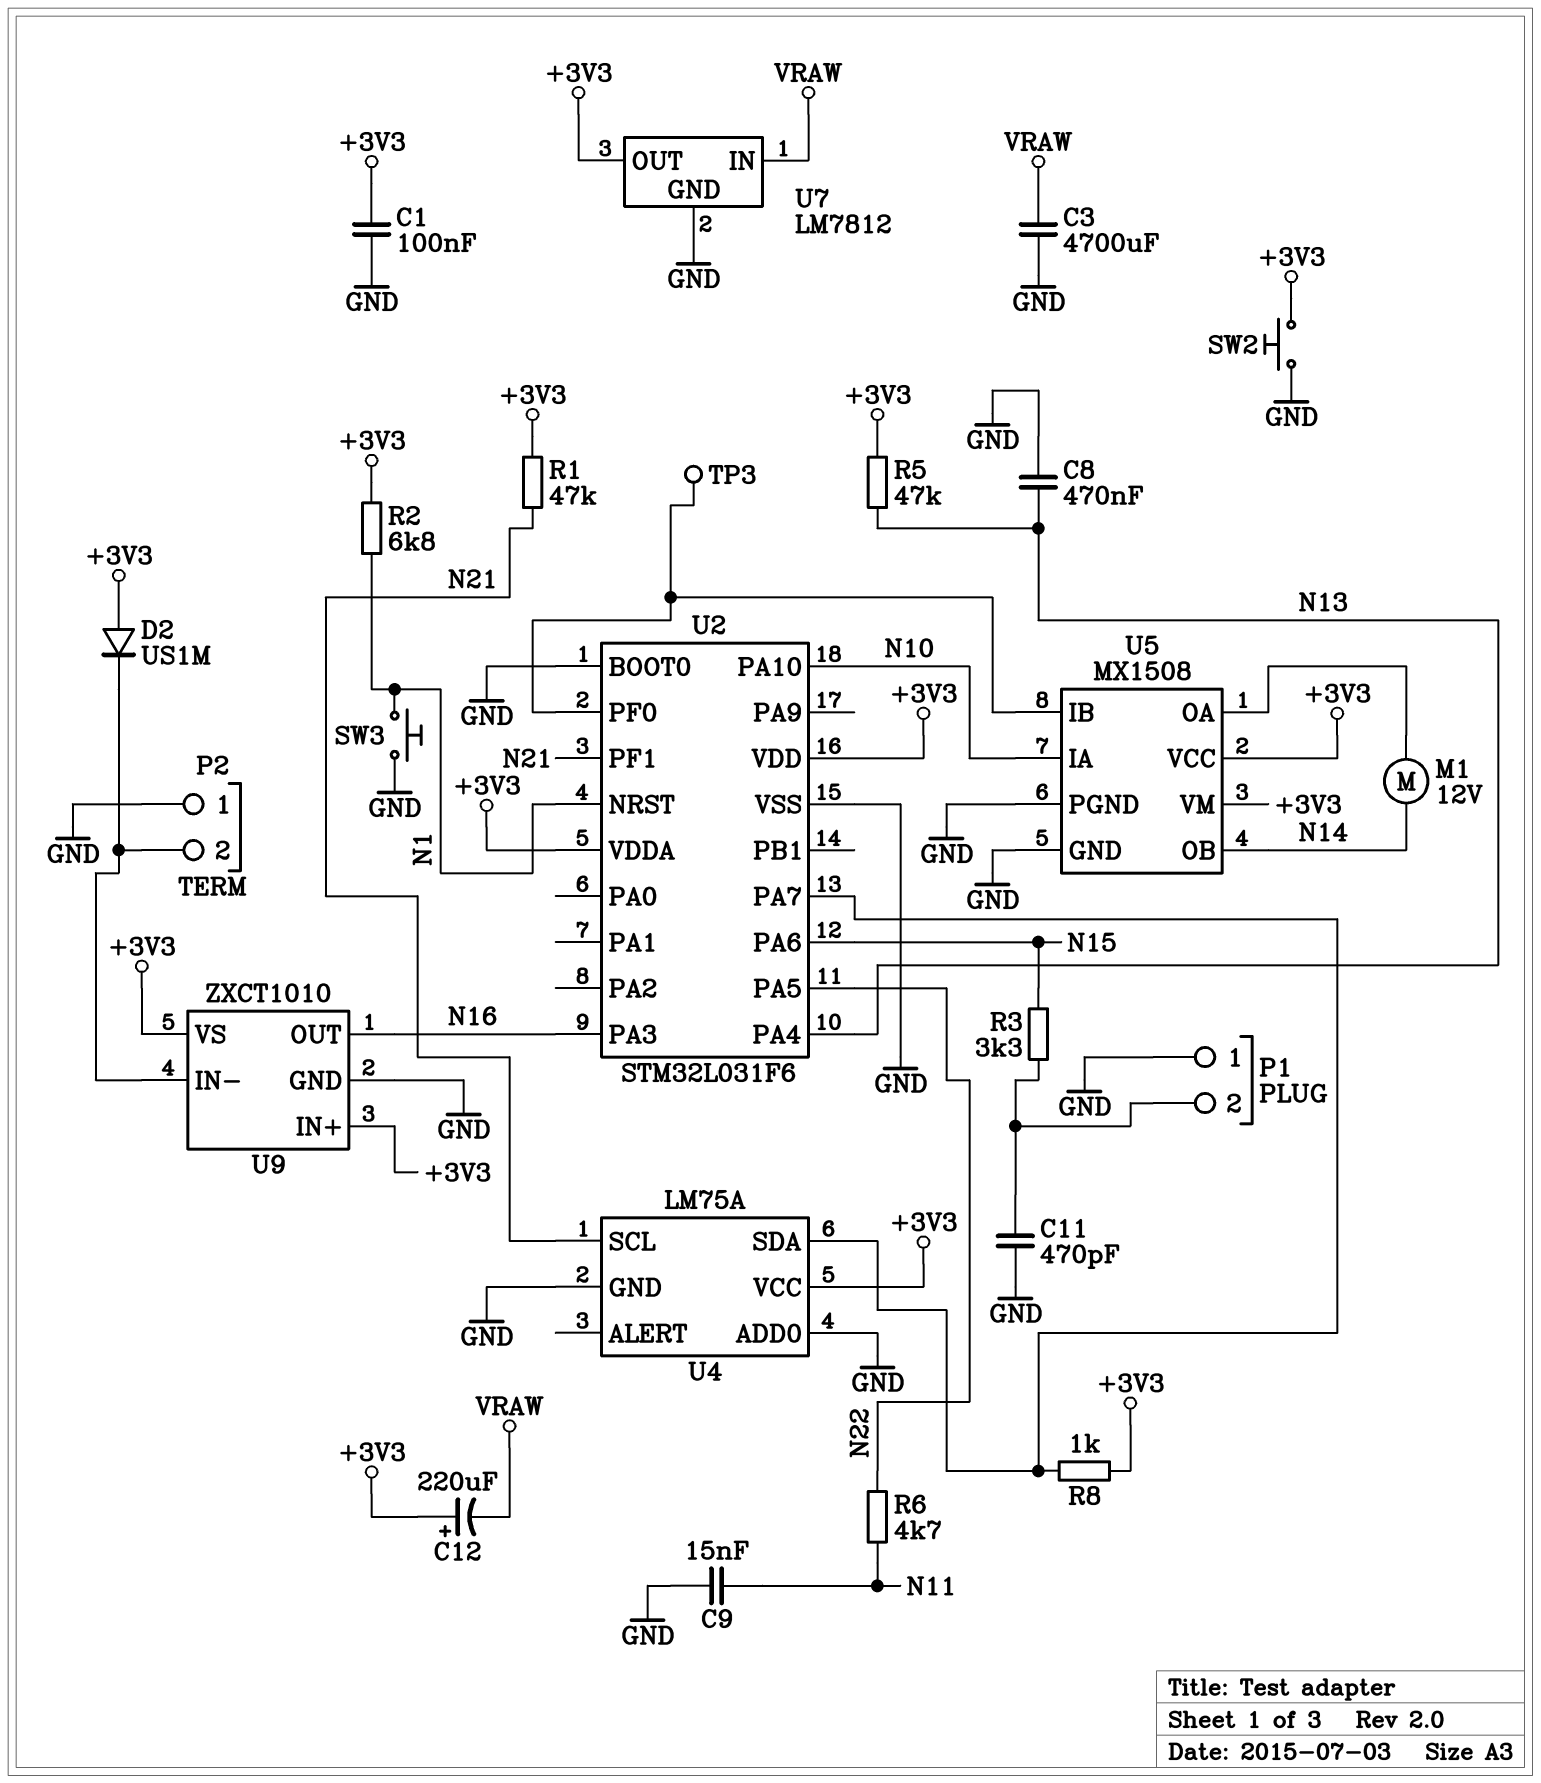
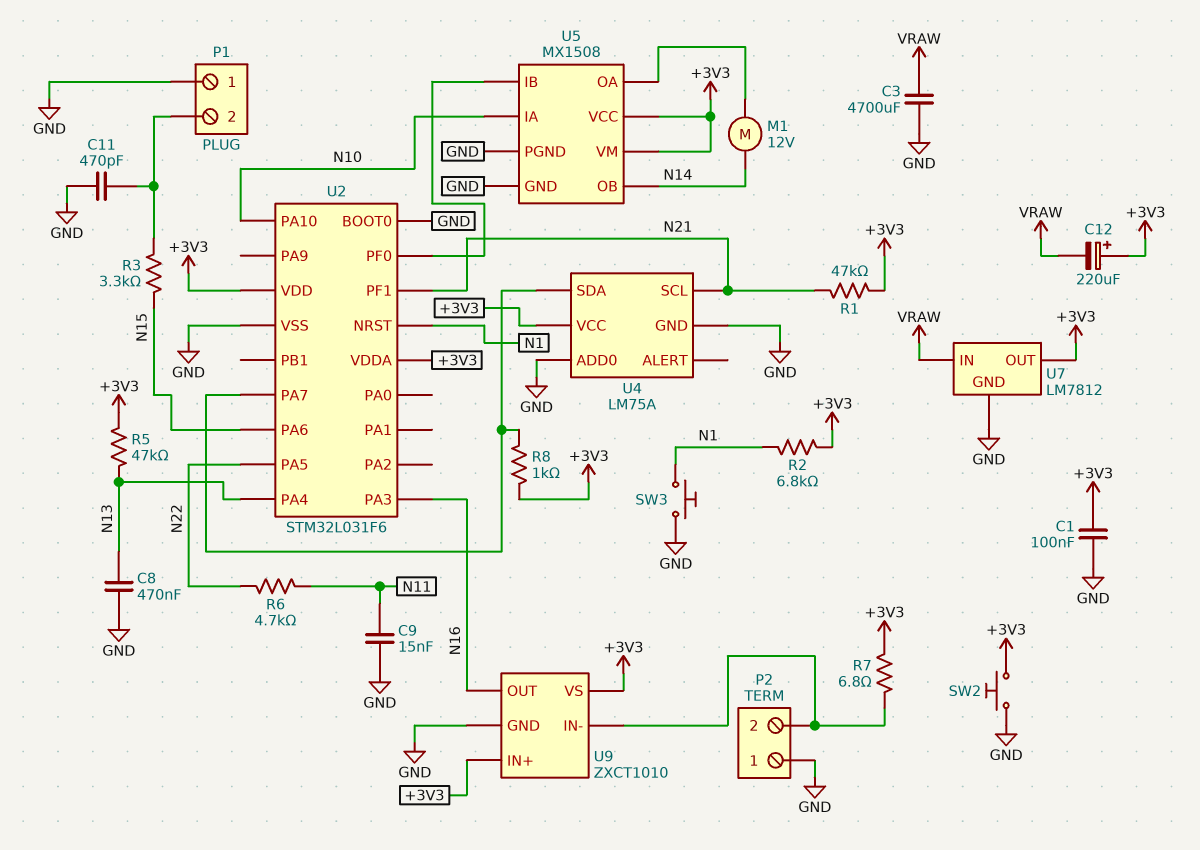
D2: diode US1M (A +3V3, K P2/2) -> none
R7: none -> 6.8 (+3V3, P2/2)
TP3: test point (U2/PF0) -> none

